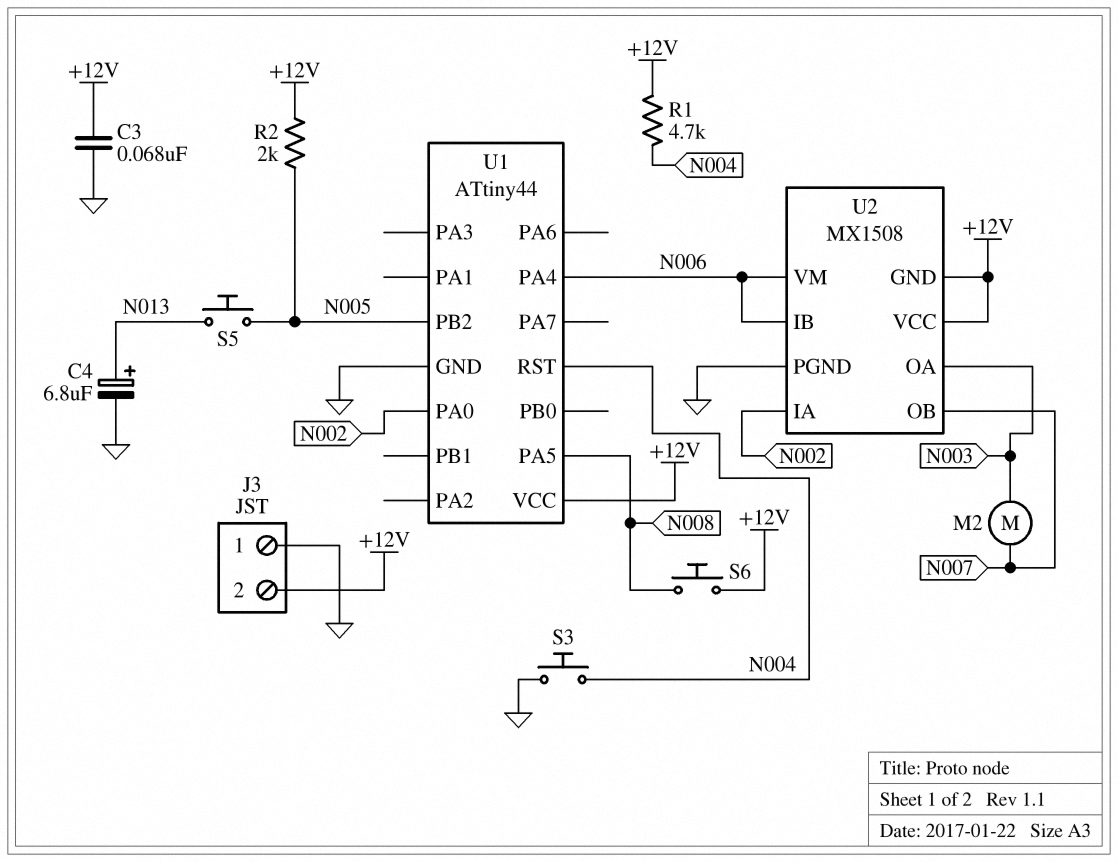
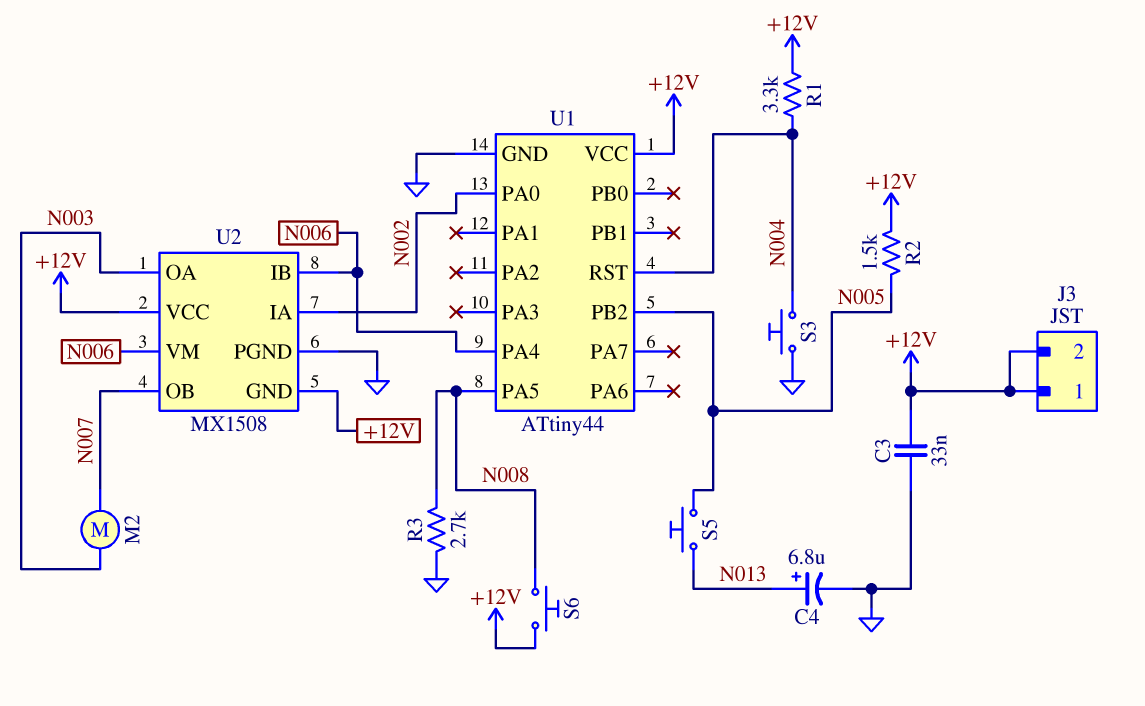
C3: 68nF (+12V, GND) -> 33nF (+12V, GND)
J3 pin 1: GND -> +12V
R1: 4.7k (+12V, N004) -> 3.3k (+12V, N004)
R2: 2k (+12V, N005) -> 1.5k (+12V, N005)
R3: none -> 2.7k (GND, N008)

